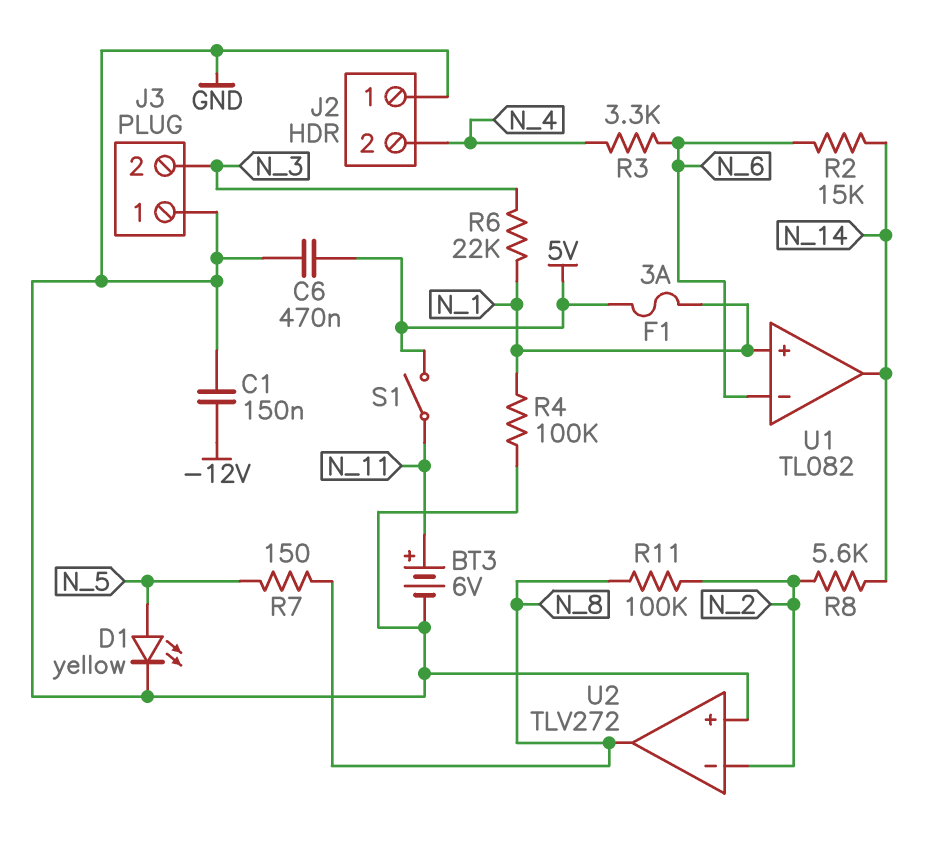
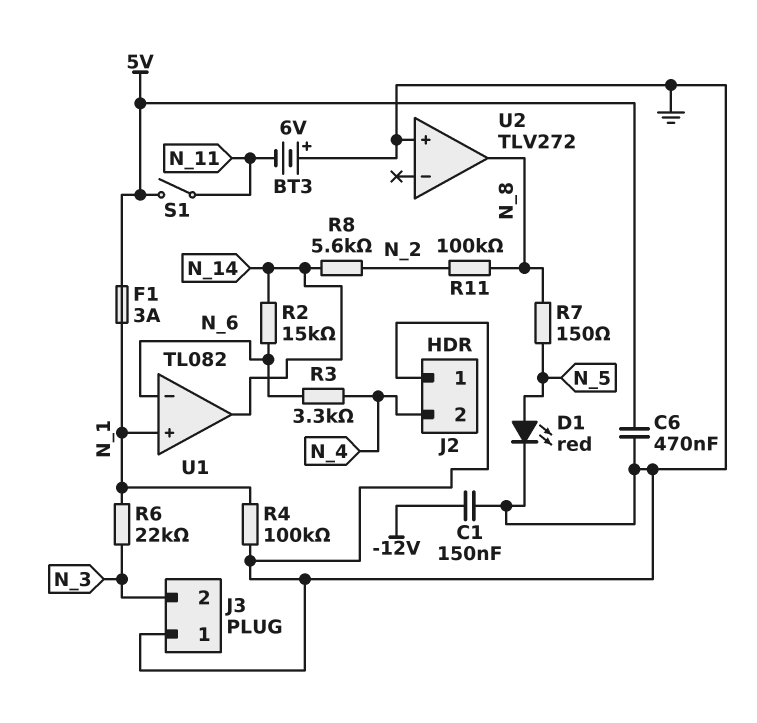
BT3: 6V (plus N_11, minus GND) -> 6V (plus GND, minus N_11)
D1: LED yellow (A N_5, K GND) -> LED red (A N_5, K GND)
U2 pin in-: N_2 -> none

